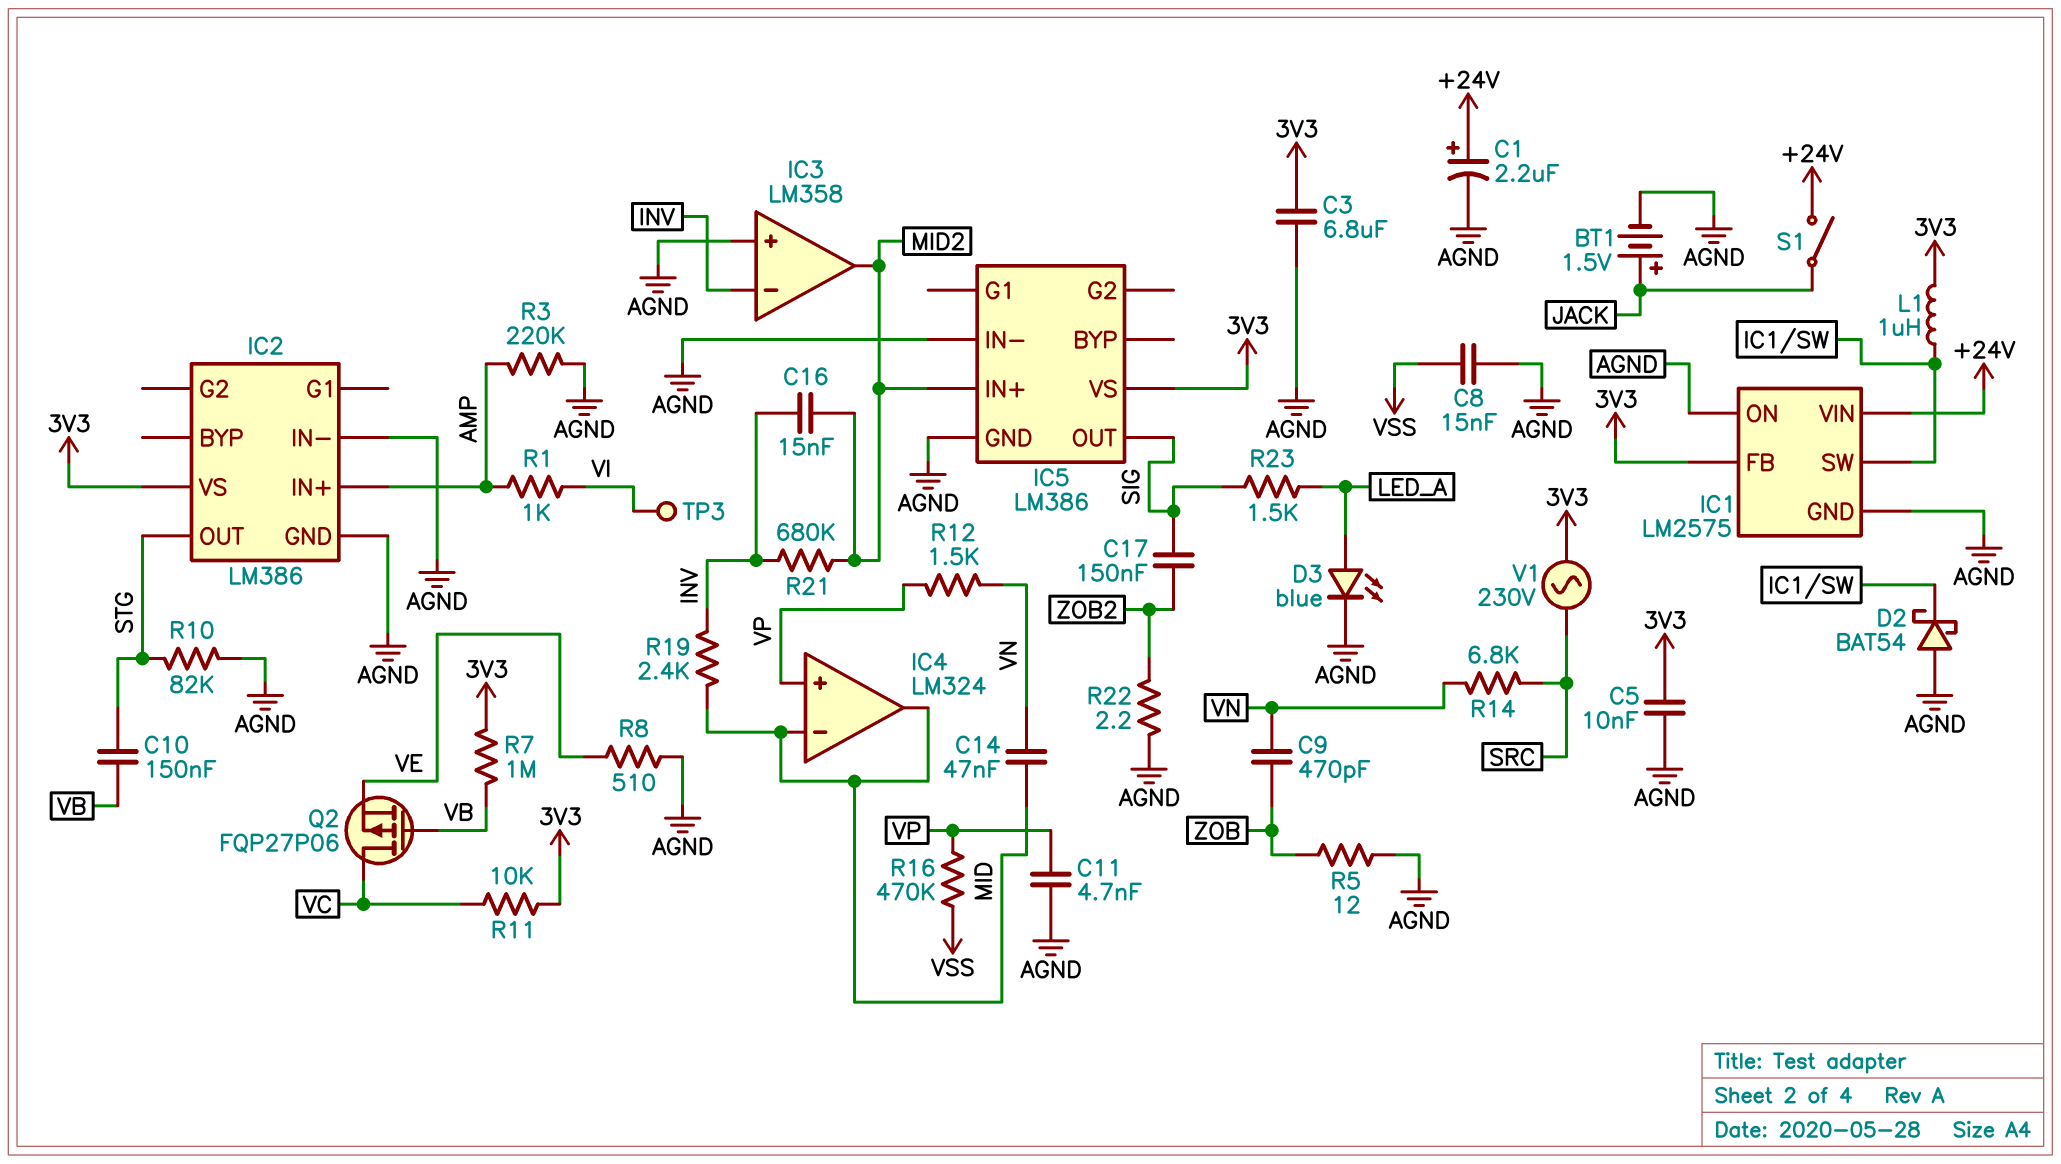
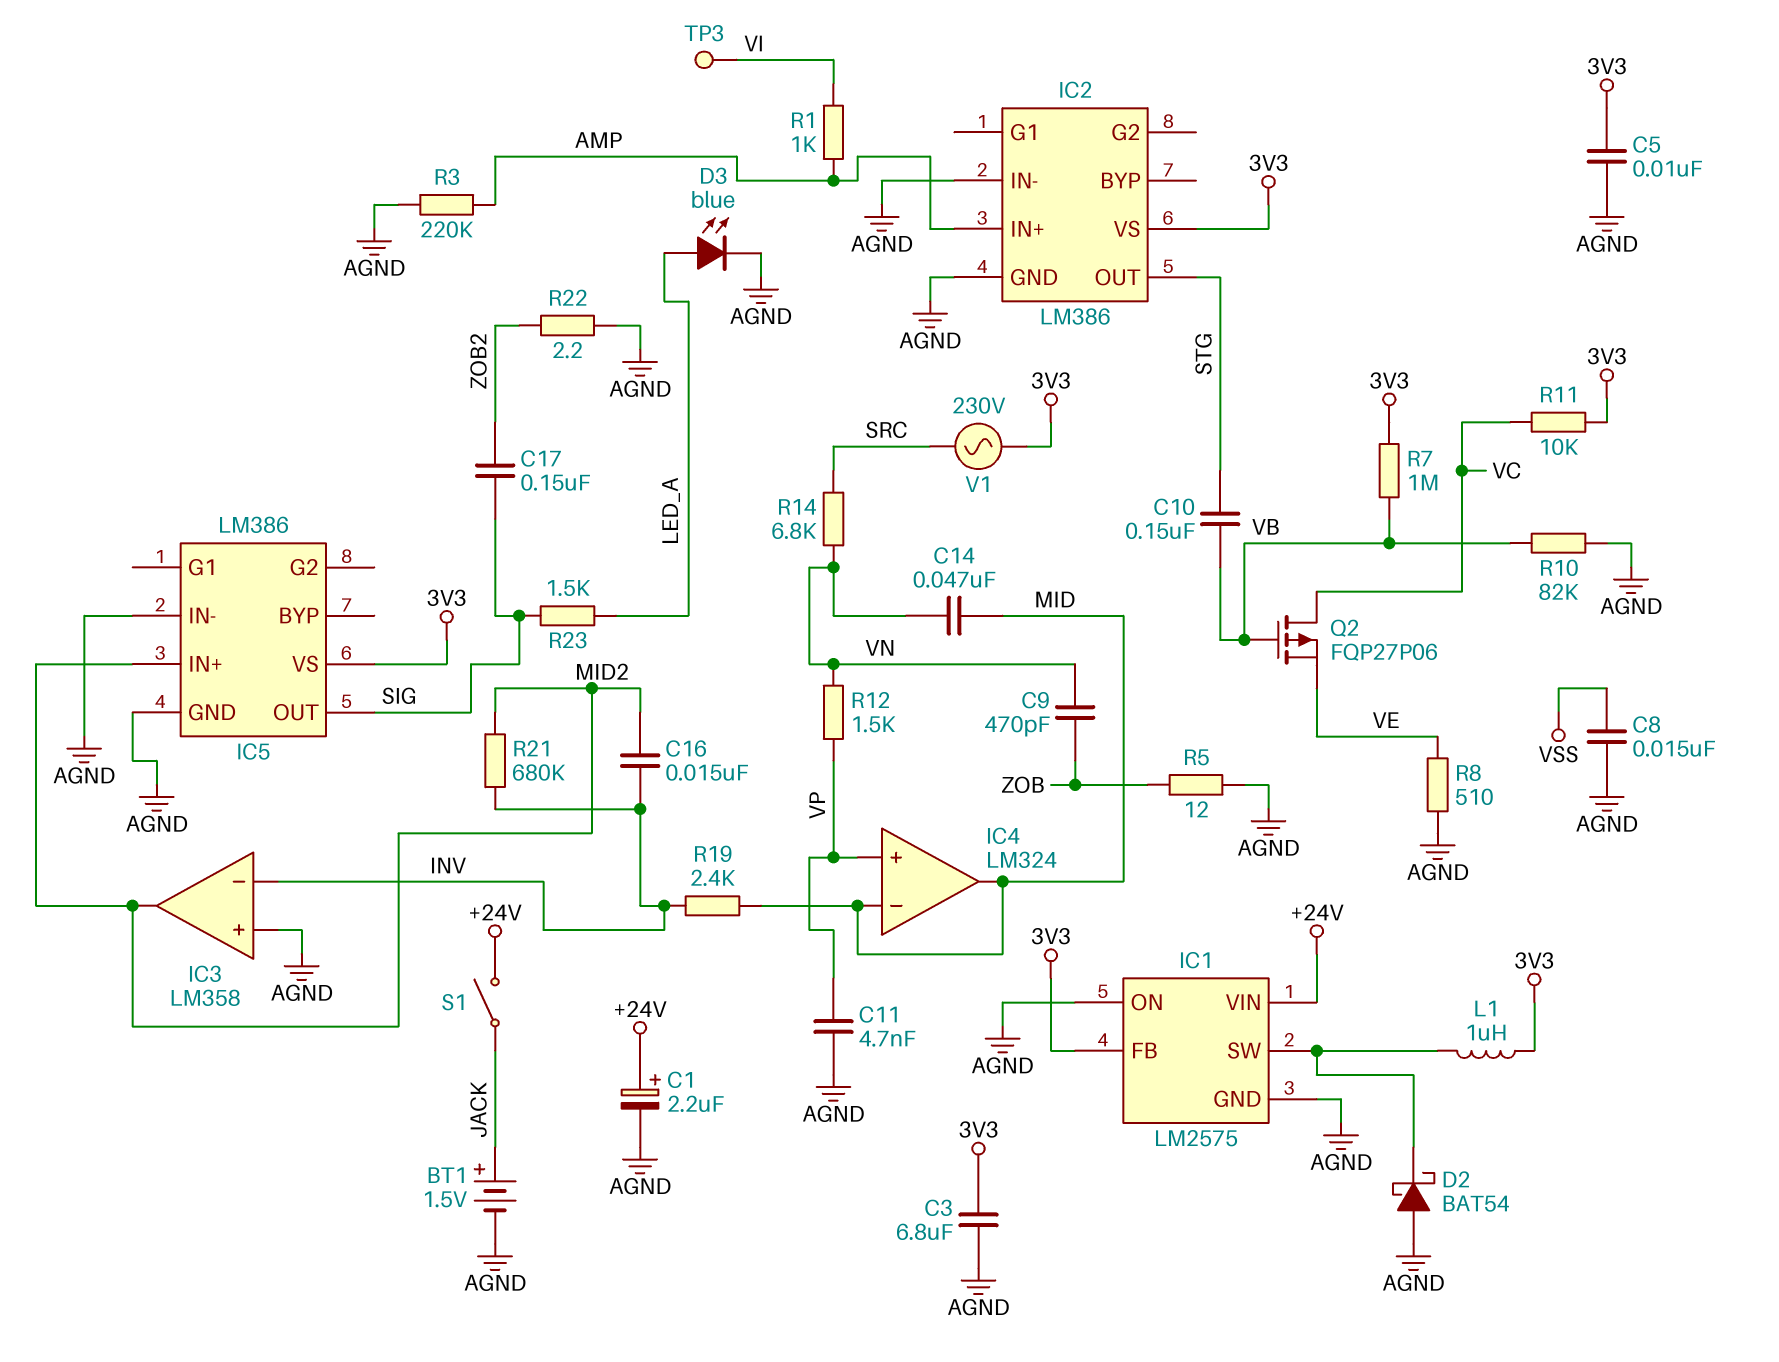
R10: 82k (AGND, STG) -> 82k (AGND, VB)
R16: 470k (VP, VSS) -> none

